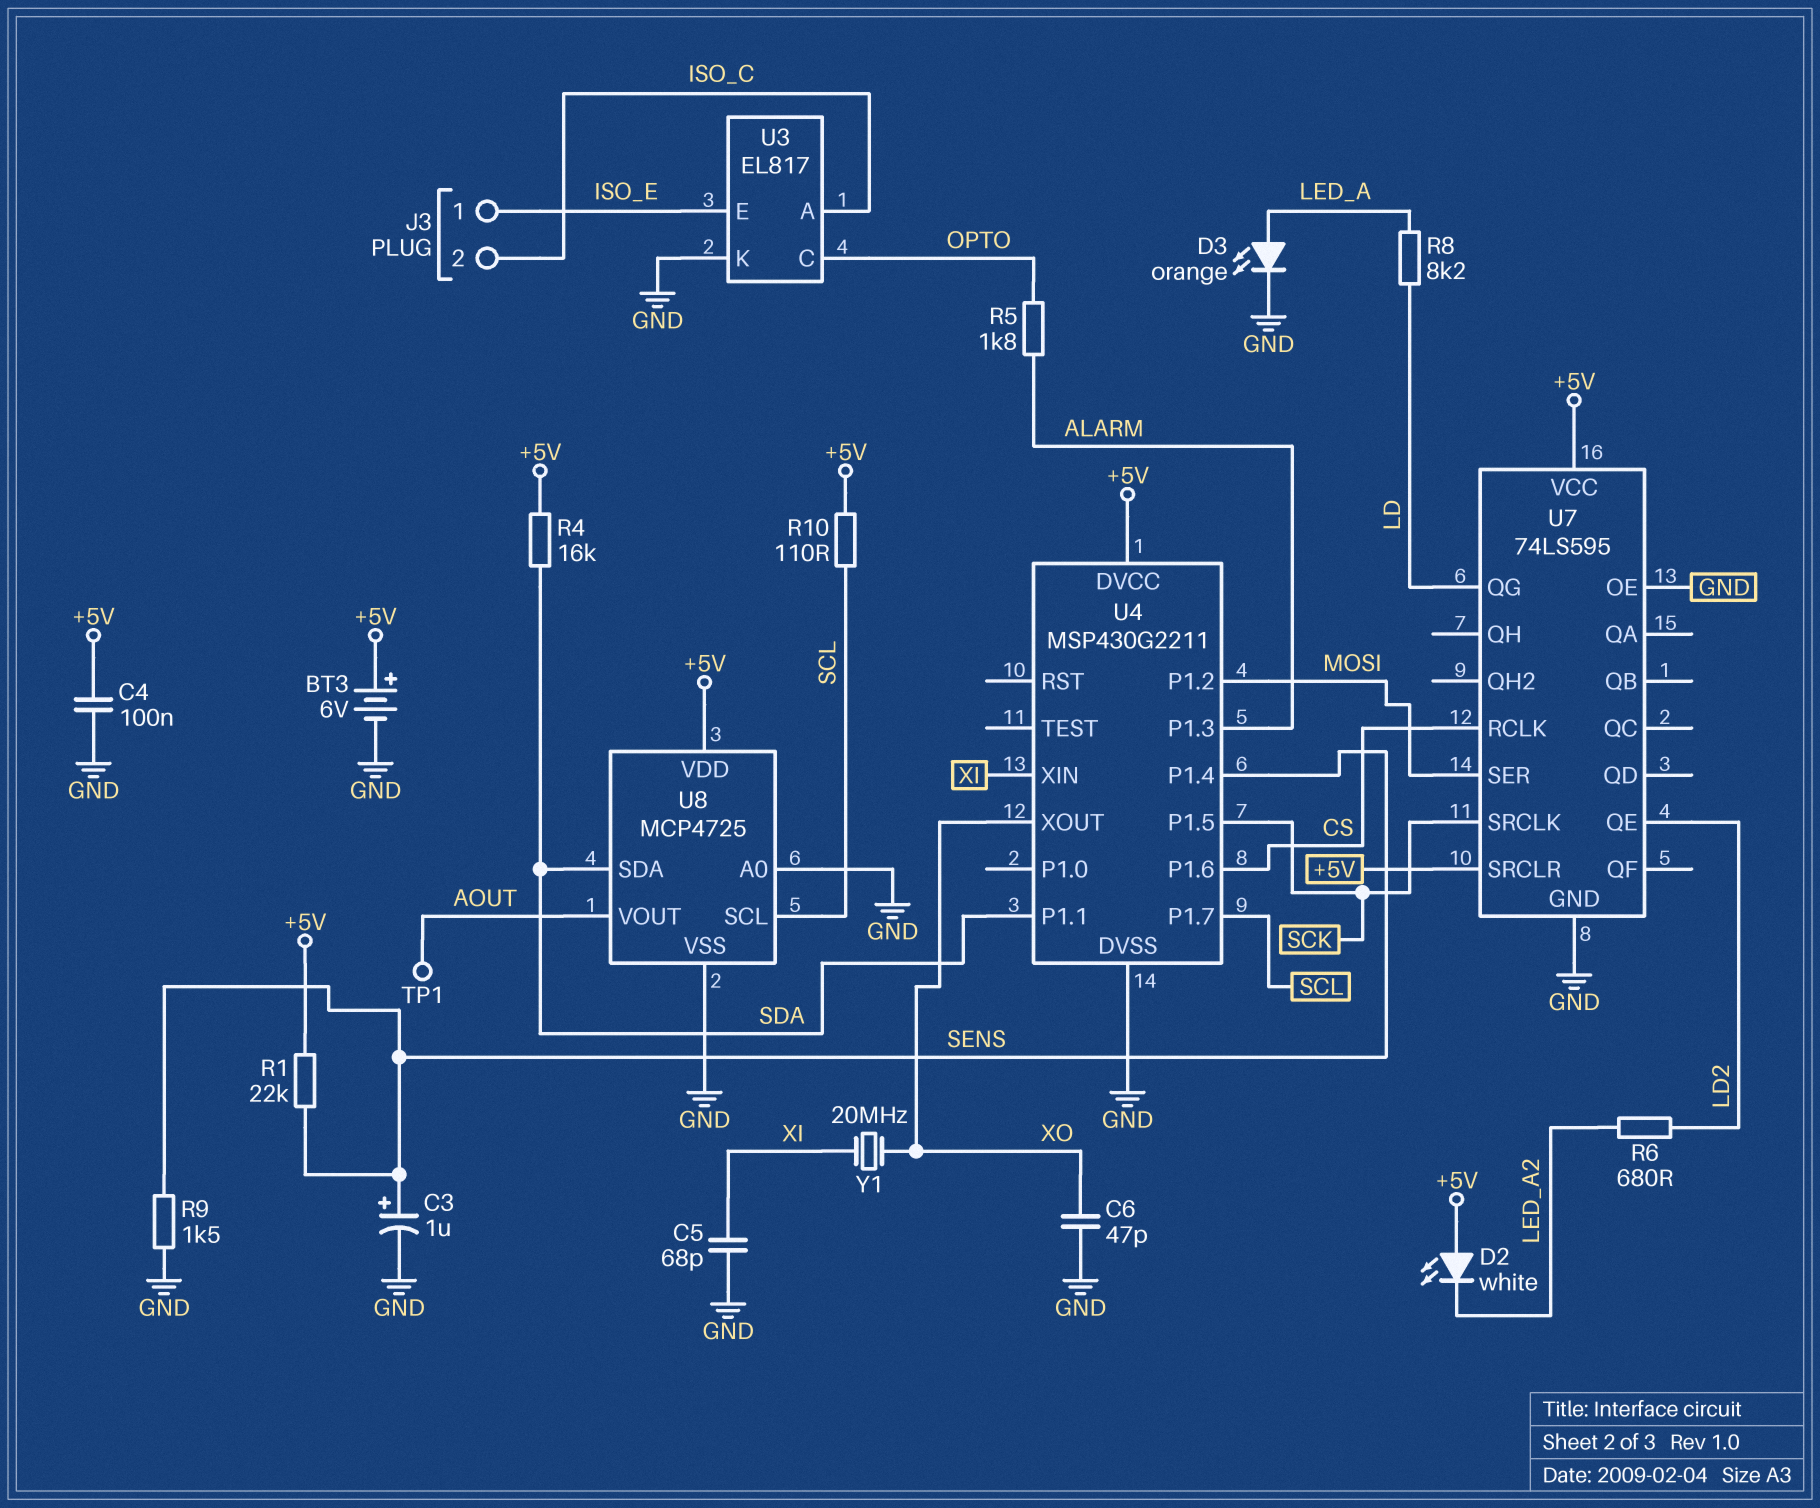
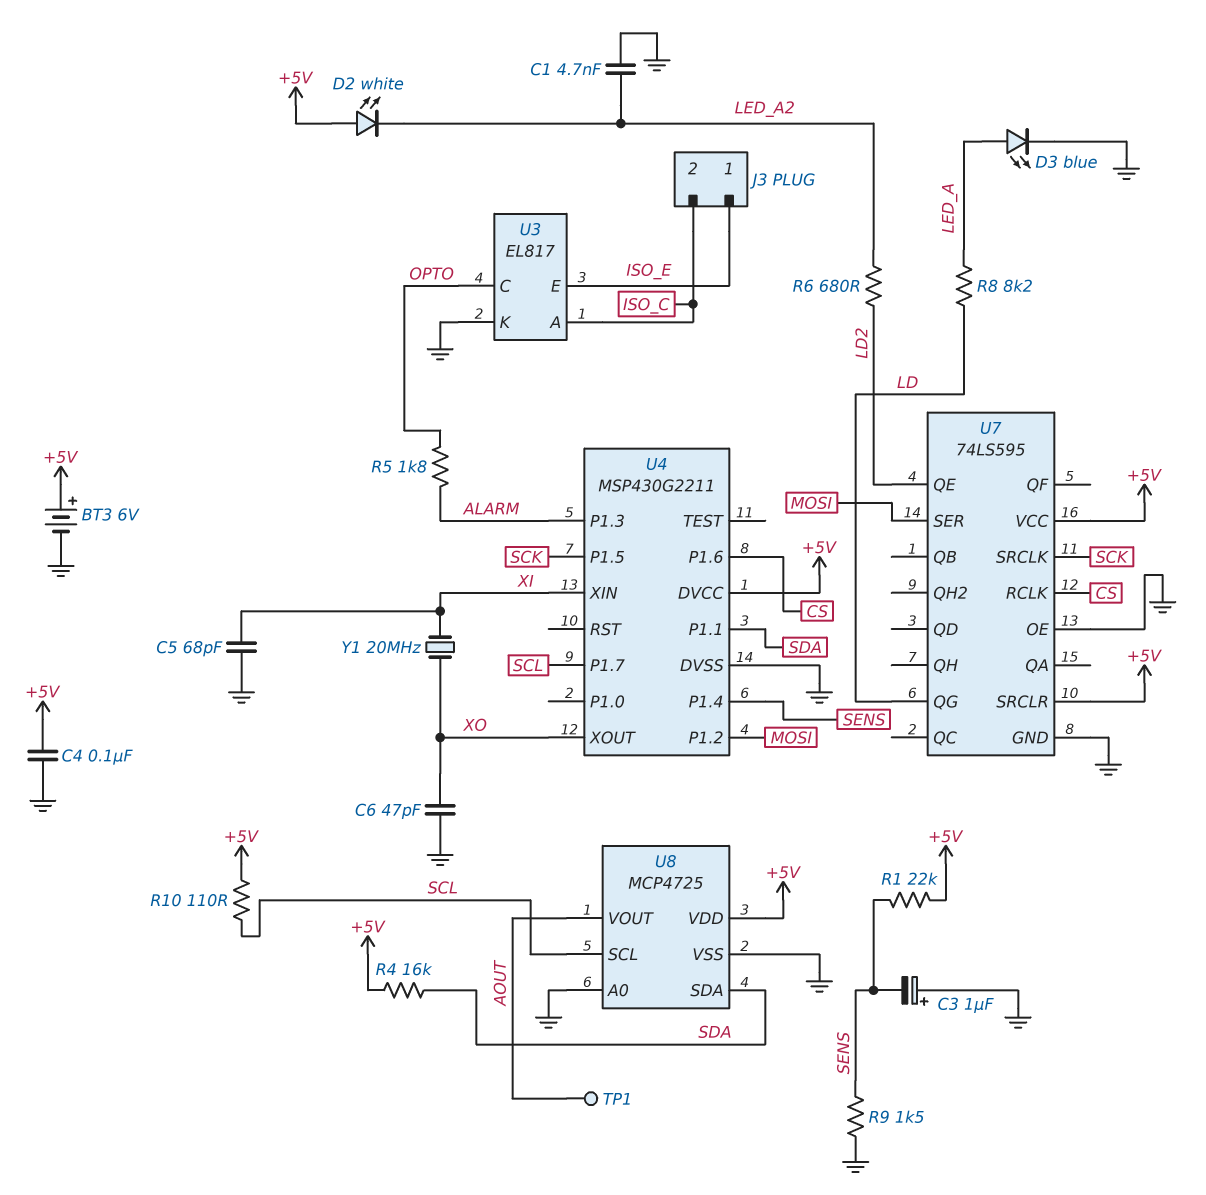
C1: none -> 4.7nF (GND, LED_A2)
C3: 1uF (plus SENS, minus GND) -> 1uF (plus GND, minus SENS)
D3: LED orange (A LED_A, K GND) -> LED blue (A LED_A, K GND)

